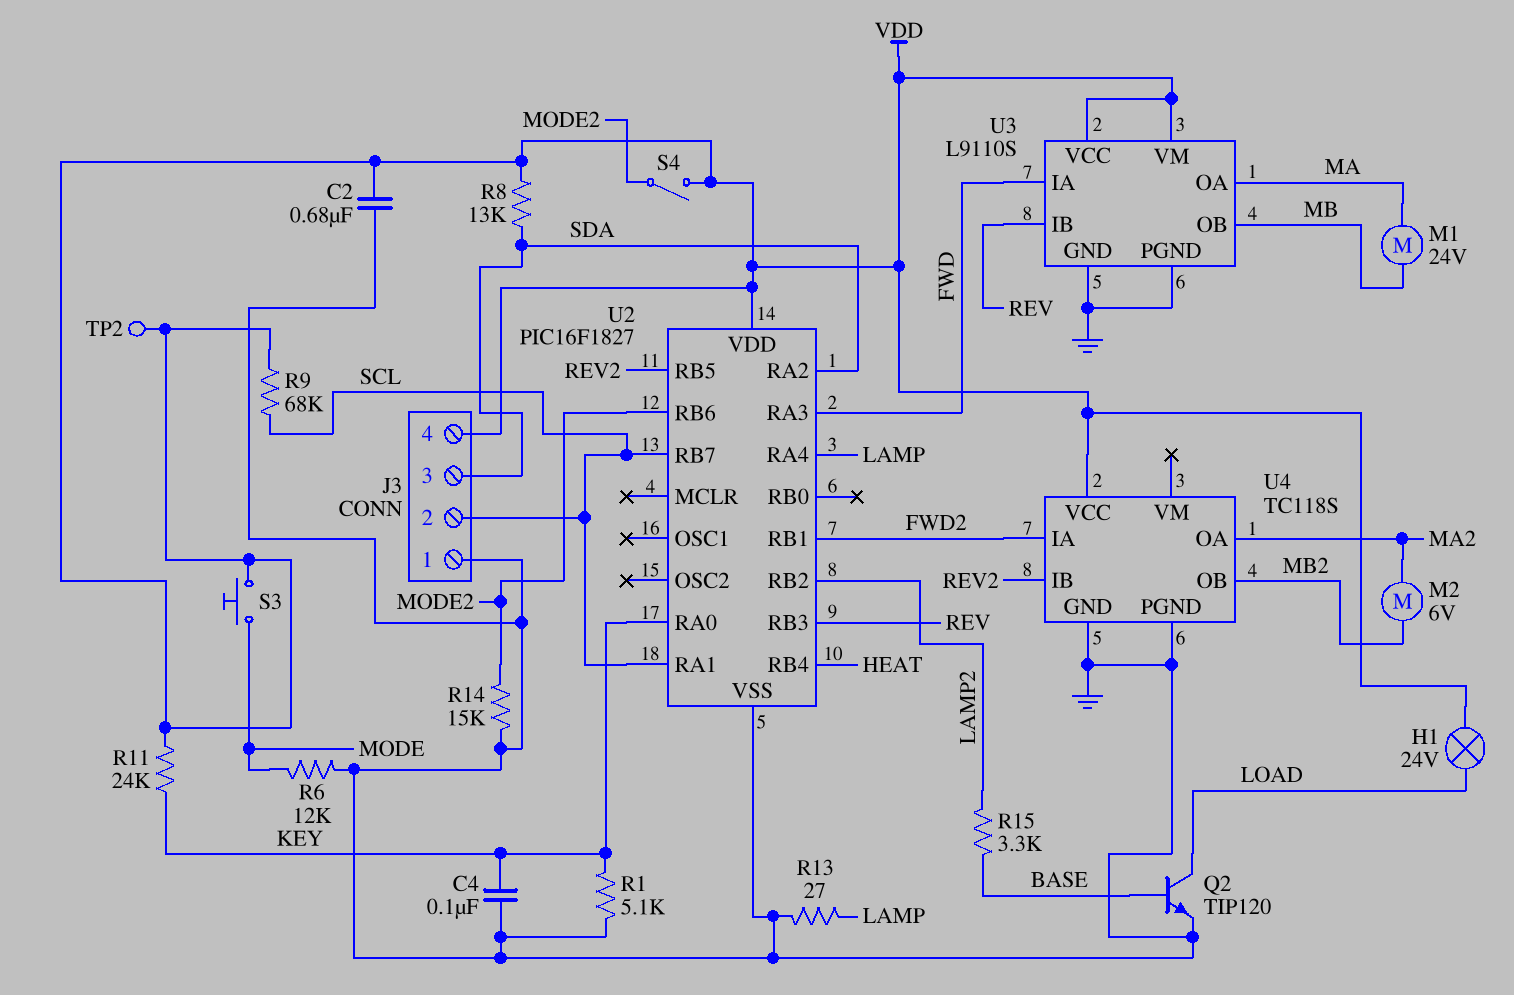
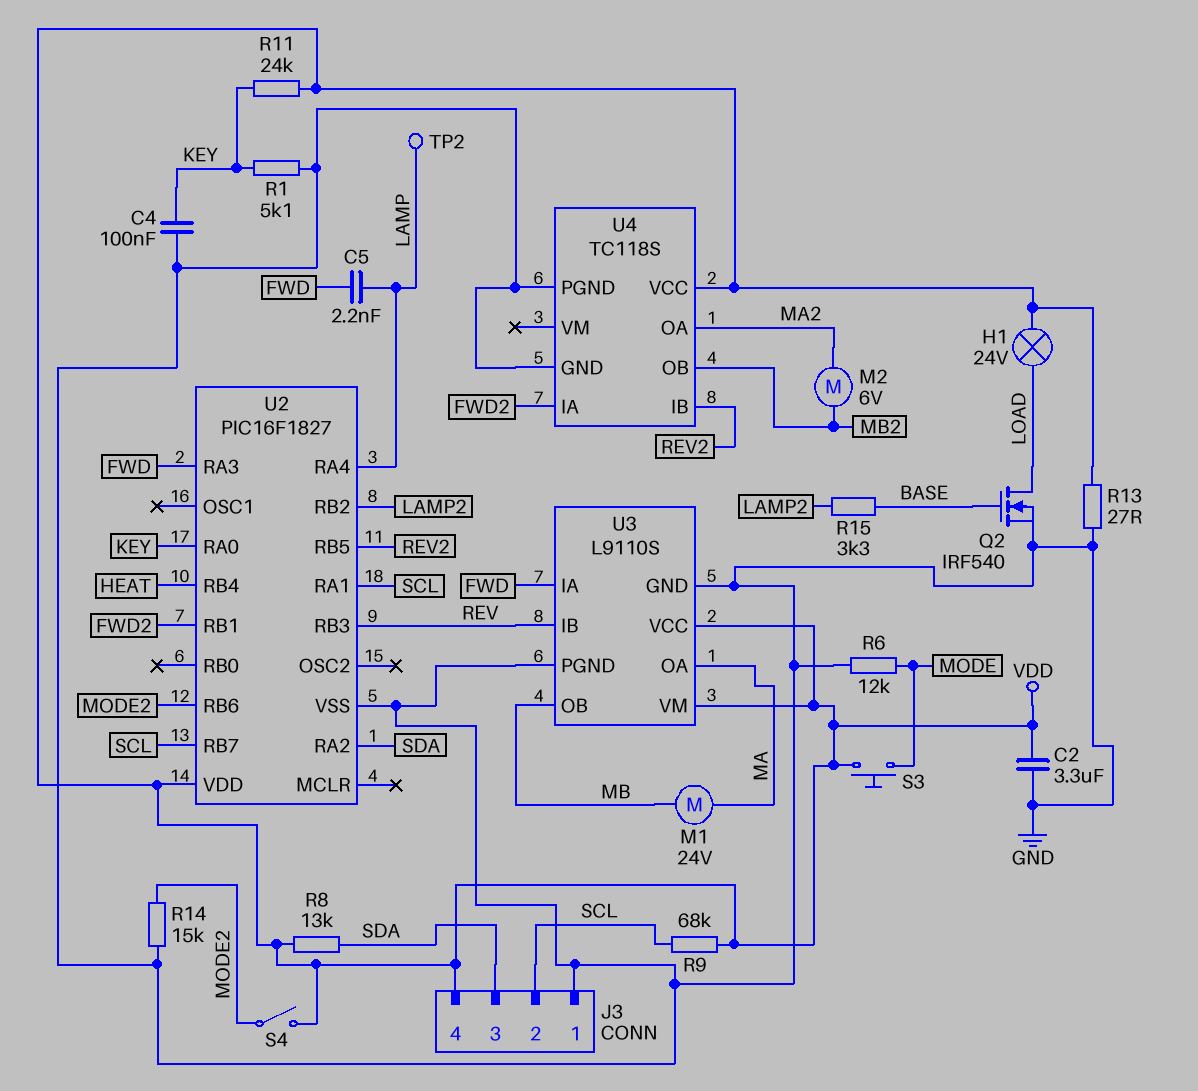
C2: 680nF (GND, VDD) -> 3.3uF (GND, VDD)
C5: none -> 2.2nF (FWD, LAMP)
Q2: NPN TIP120 (B BASE, C LOAD, E GND) -> NMOS IRF540 (G BASE, D LOAD, S GND)
R13: 27 (GND, LAMP) -> 27 (GND, VDD)
TP2: test point (VDD) -> test point (LAMP)

